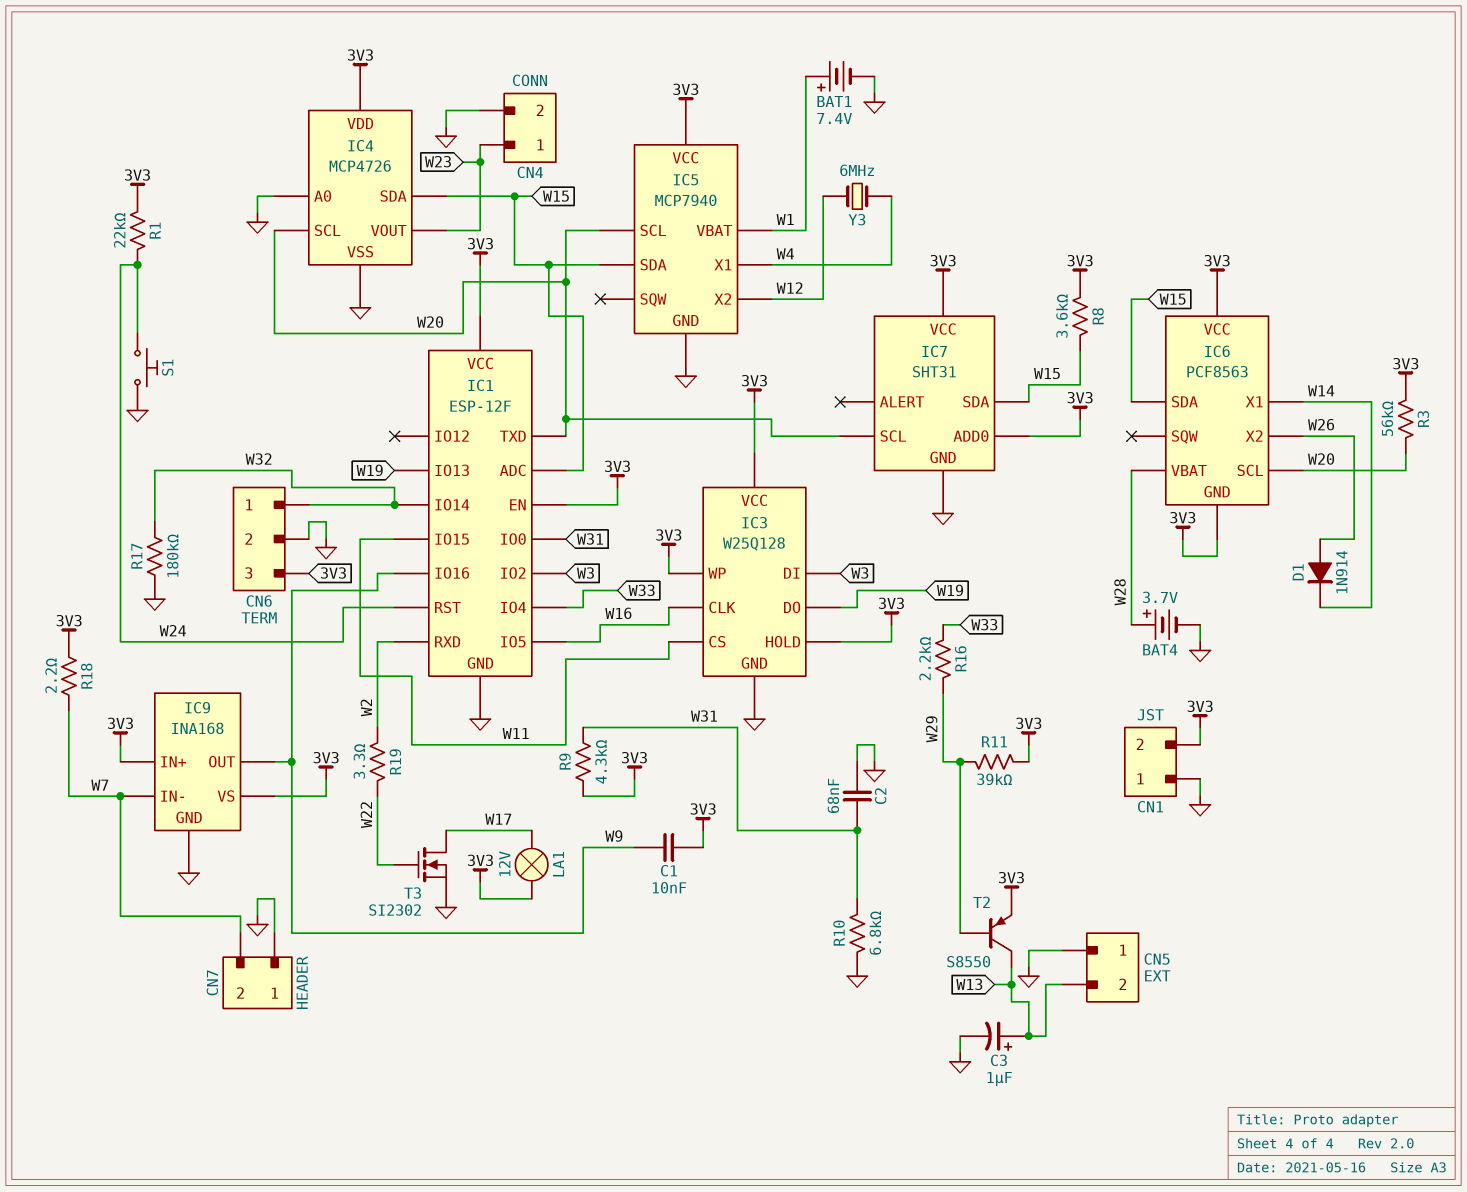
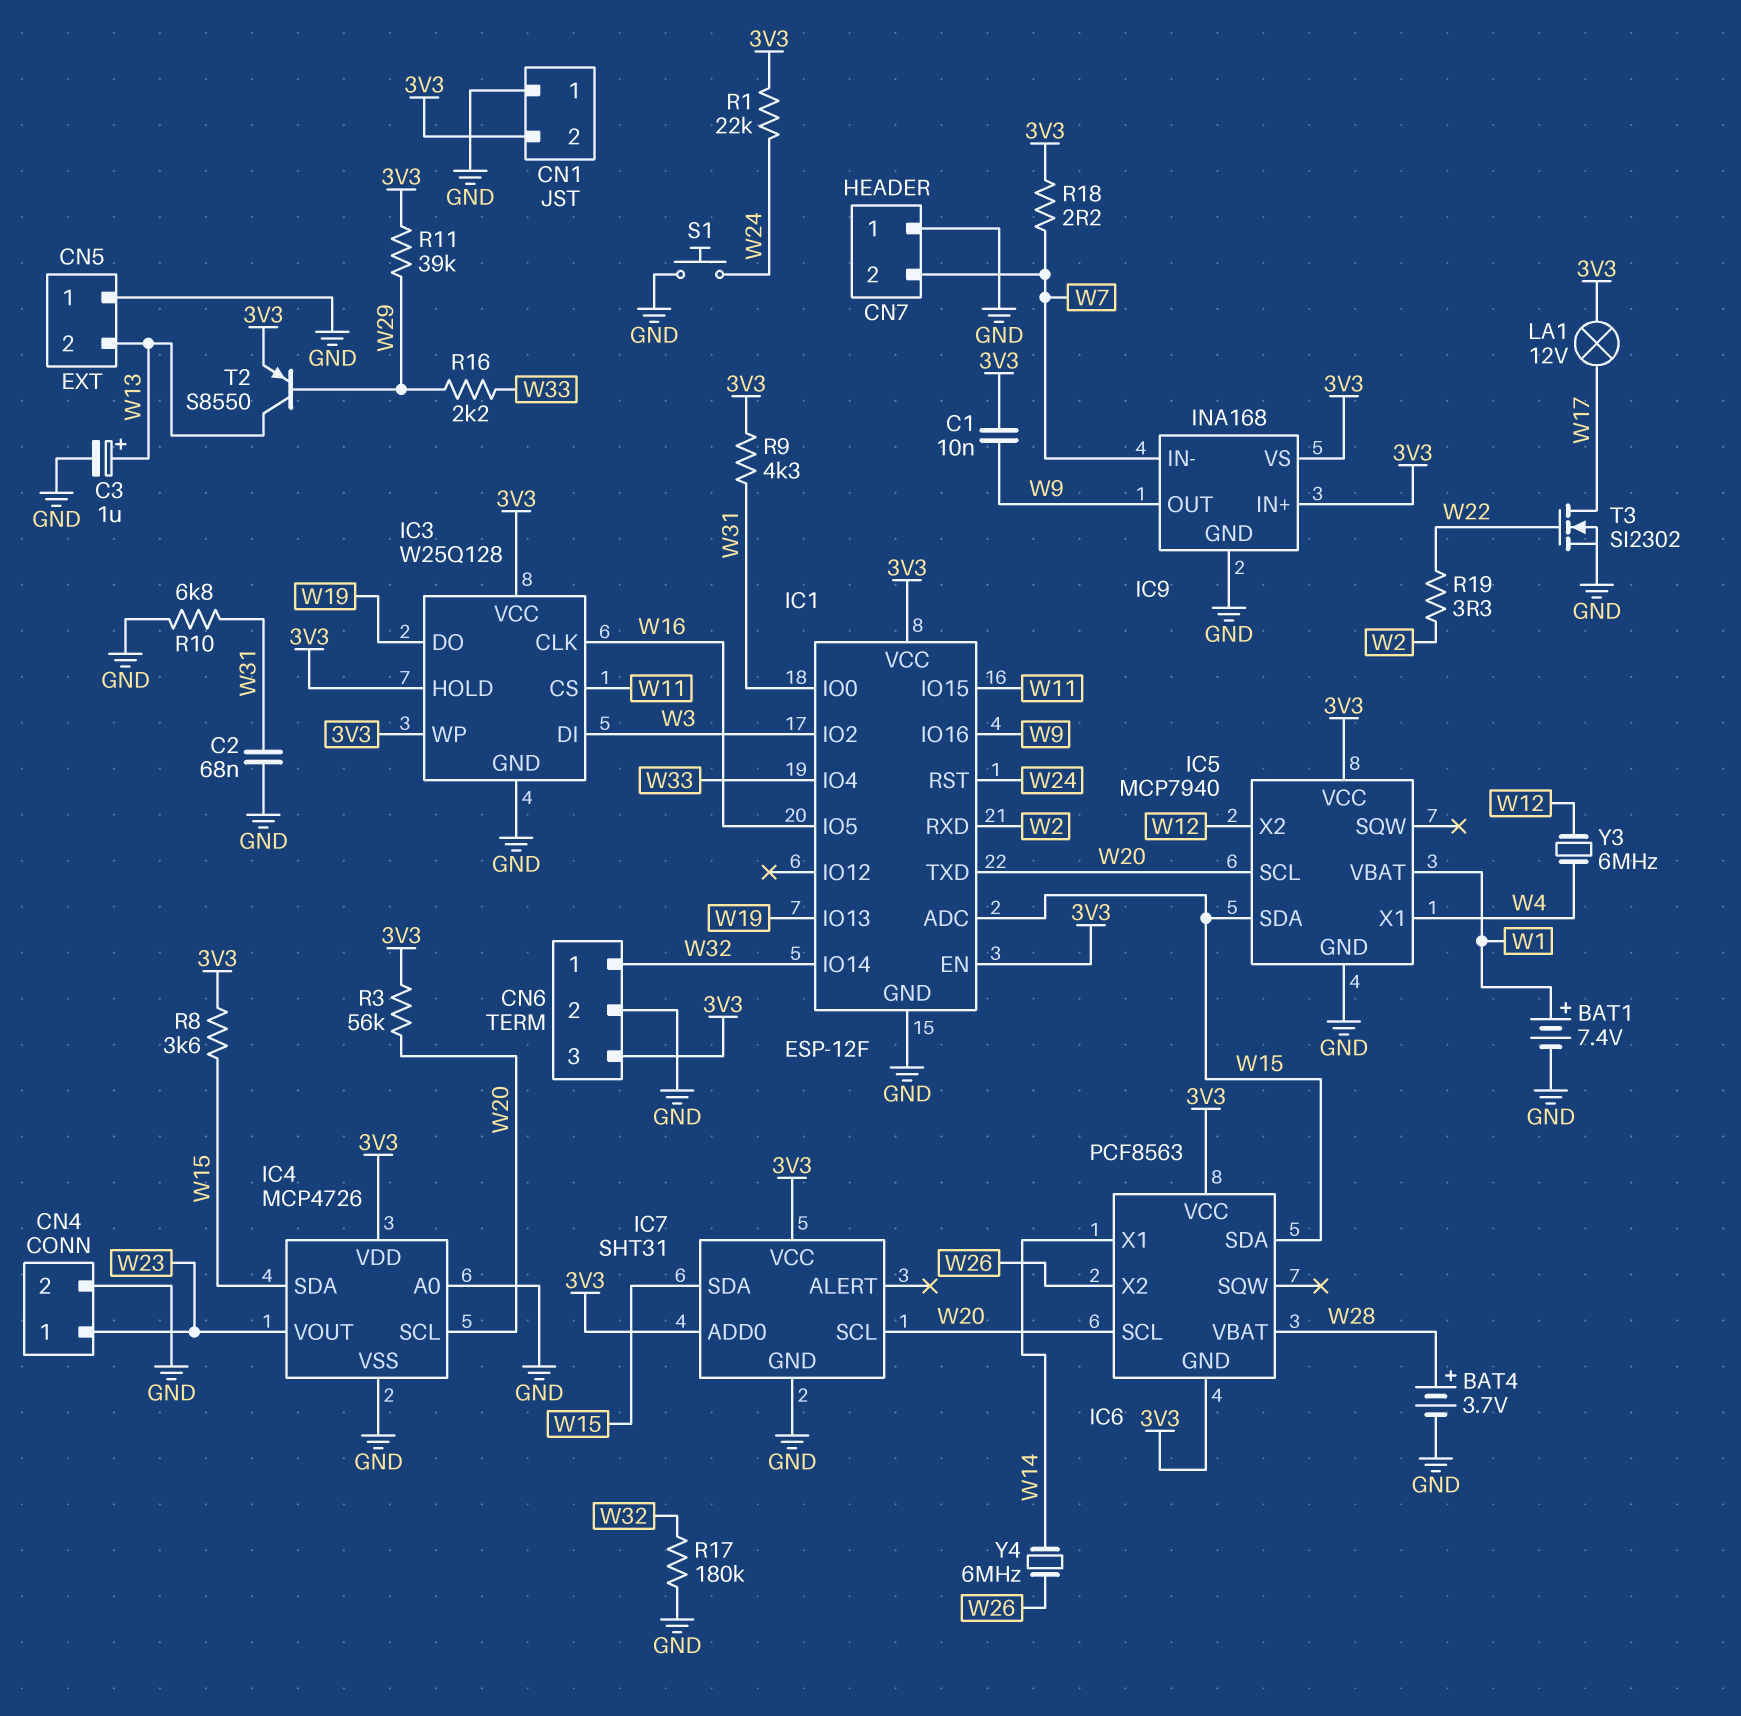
D1: diode 1N914 (A W26, K W14) -> none
Y4: none -> 6MHz (W14, W26)

